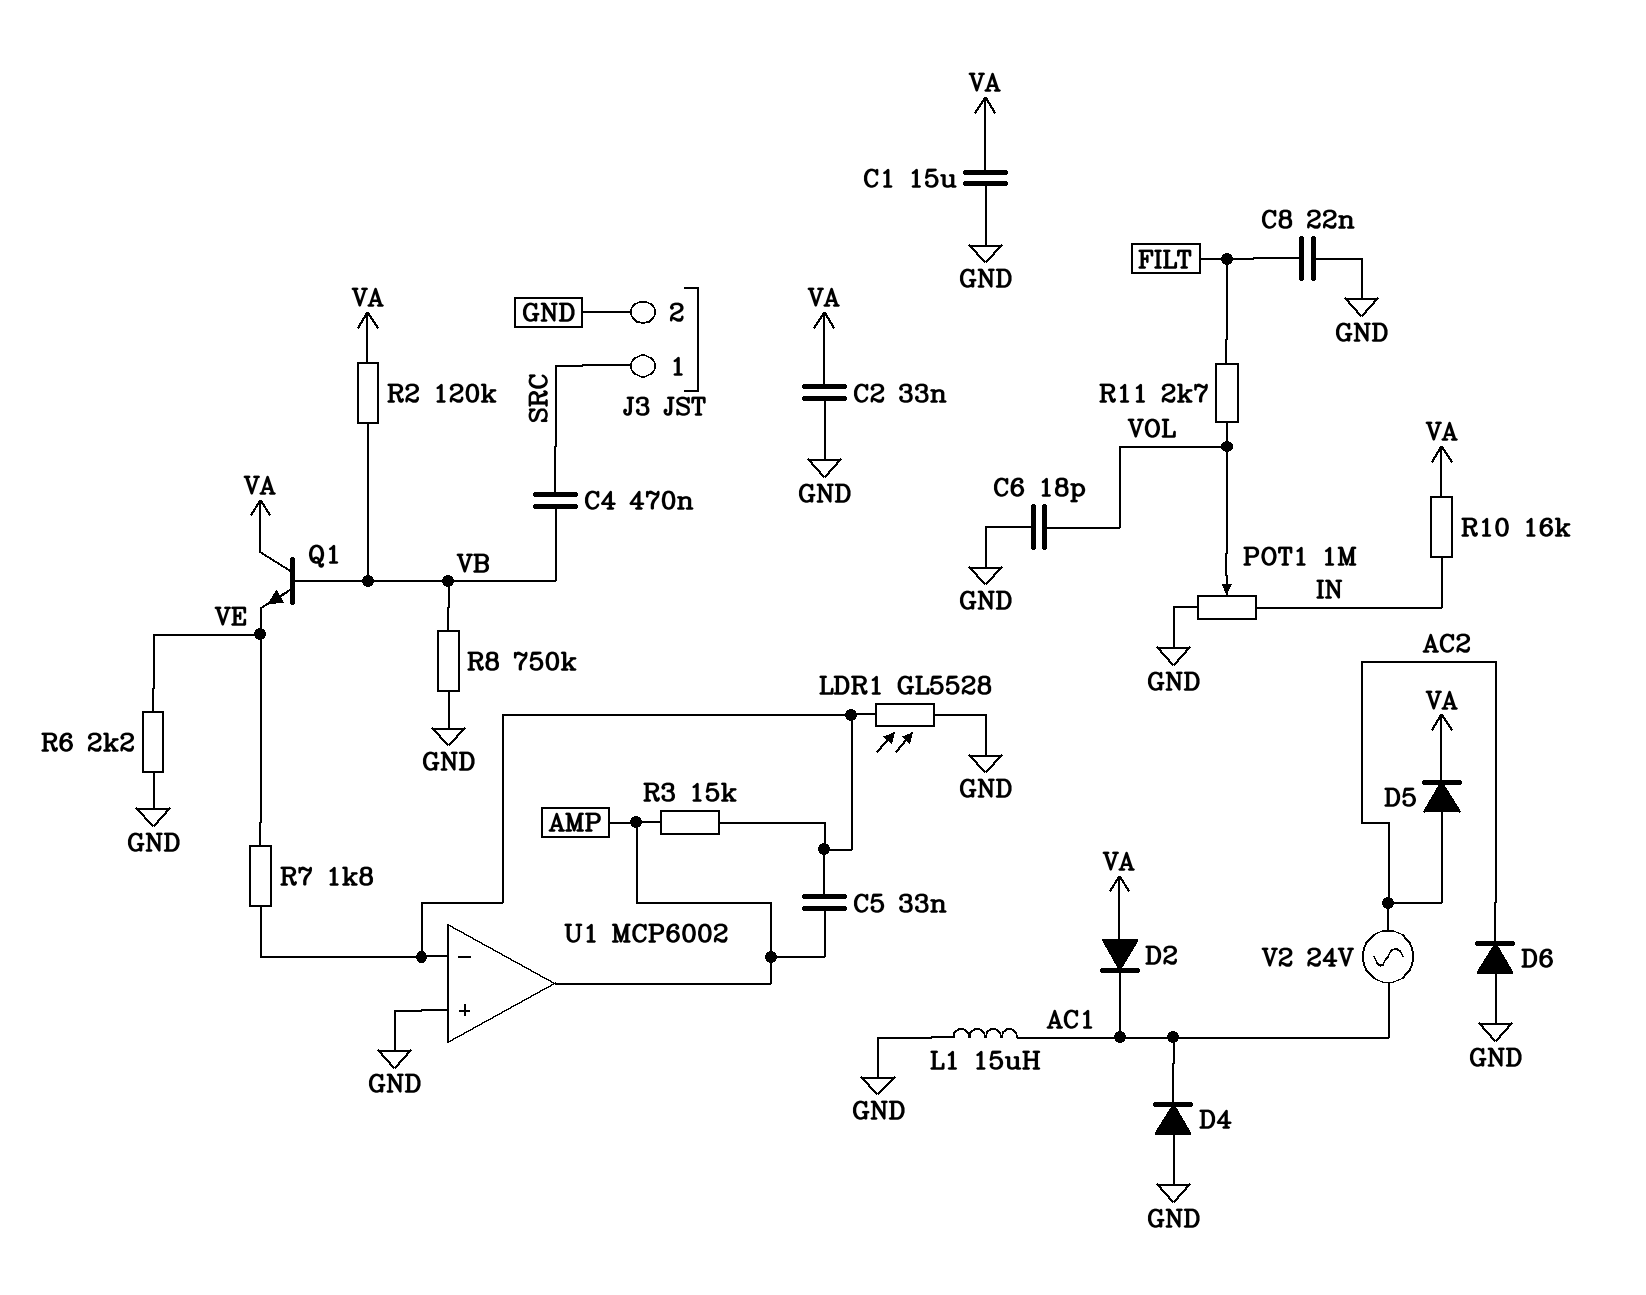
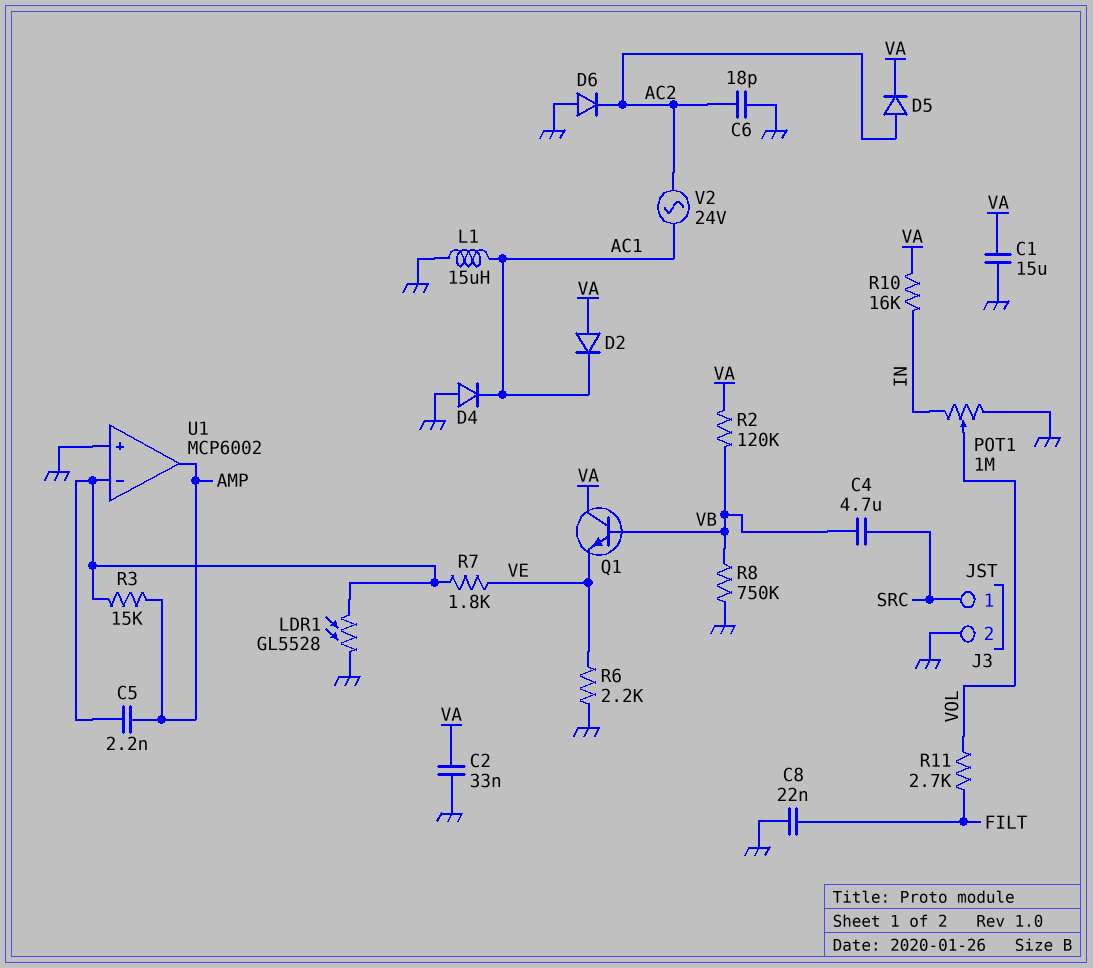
C4: 470nF (SRC, VB) -> 4.7uF (SRC, VB)
C5: 33nF (AMP, U1/in-) -> 2.2nF (AMP, U1/in-)
C6: 18pF (GND, VOL) -> 18pF (AC2, GND)

